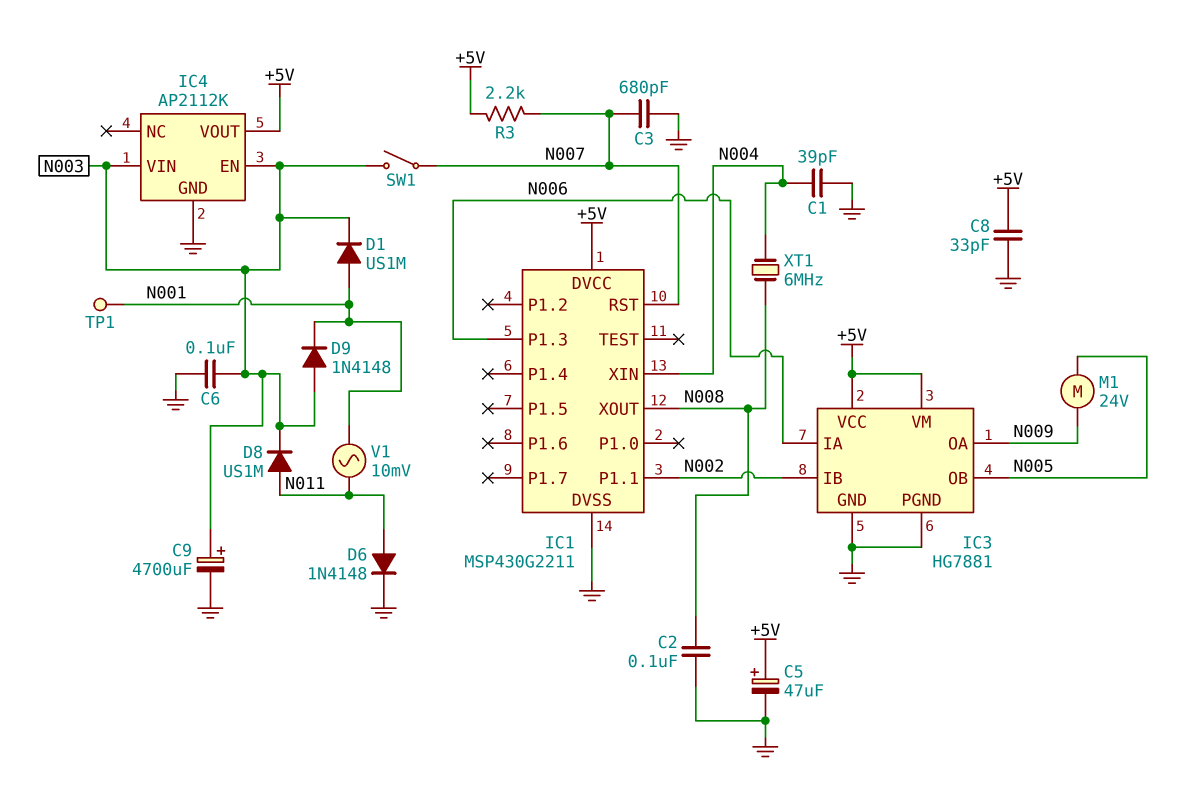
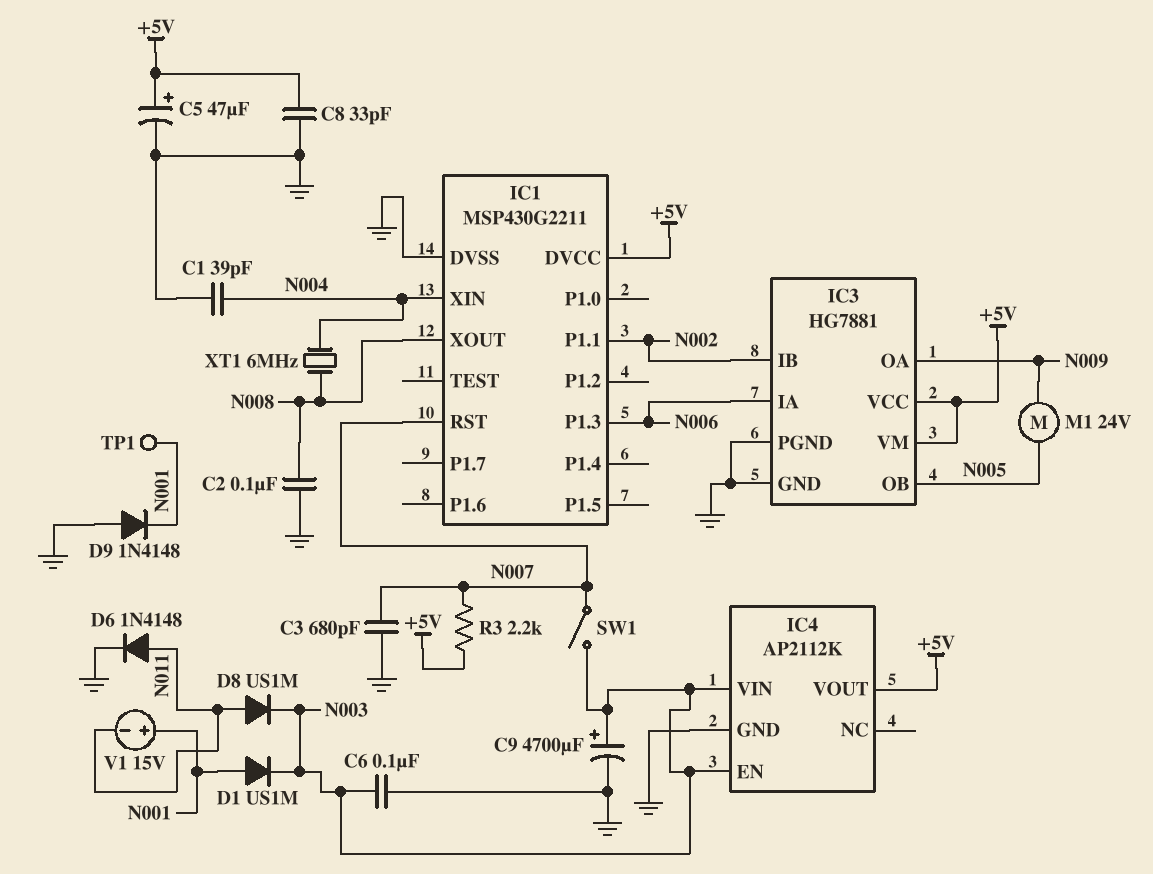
D9: diode 1N4148 (A N003, K N001) -> diode 1N4148 (A GND, K N001)
V1: AC 10mV (N001, N011) -> 15V (plus N001, minus N011)

